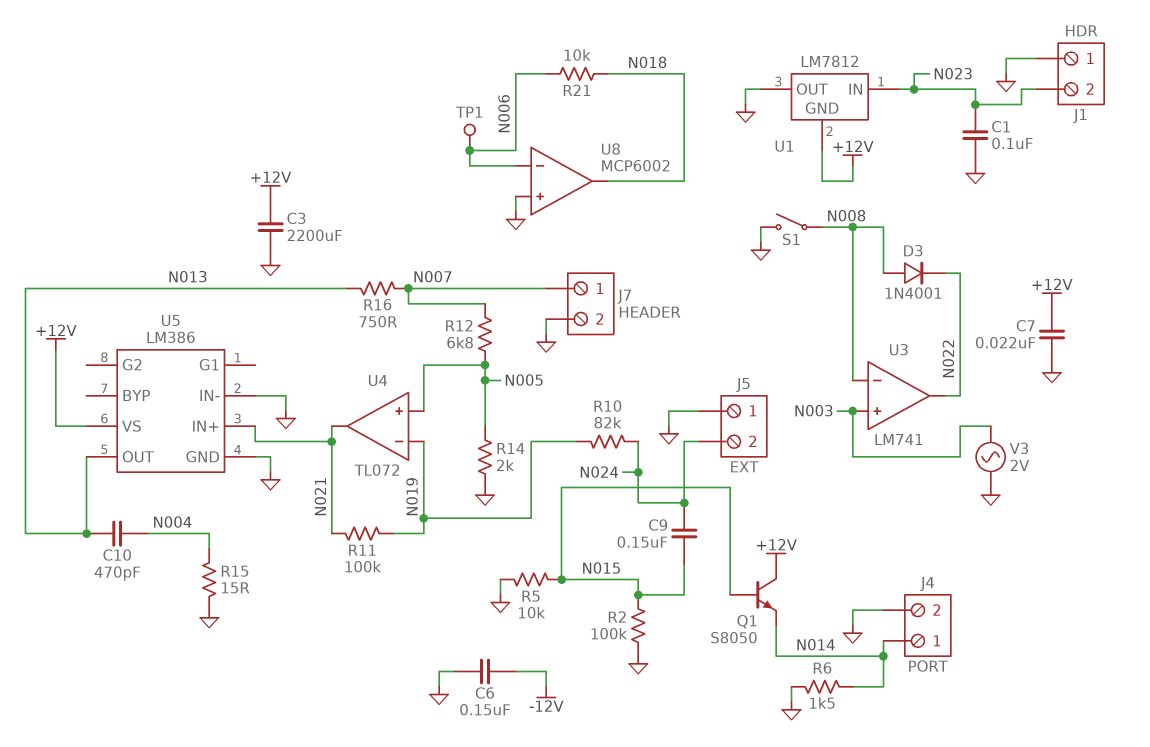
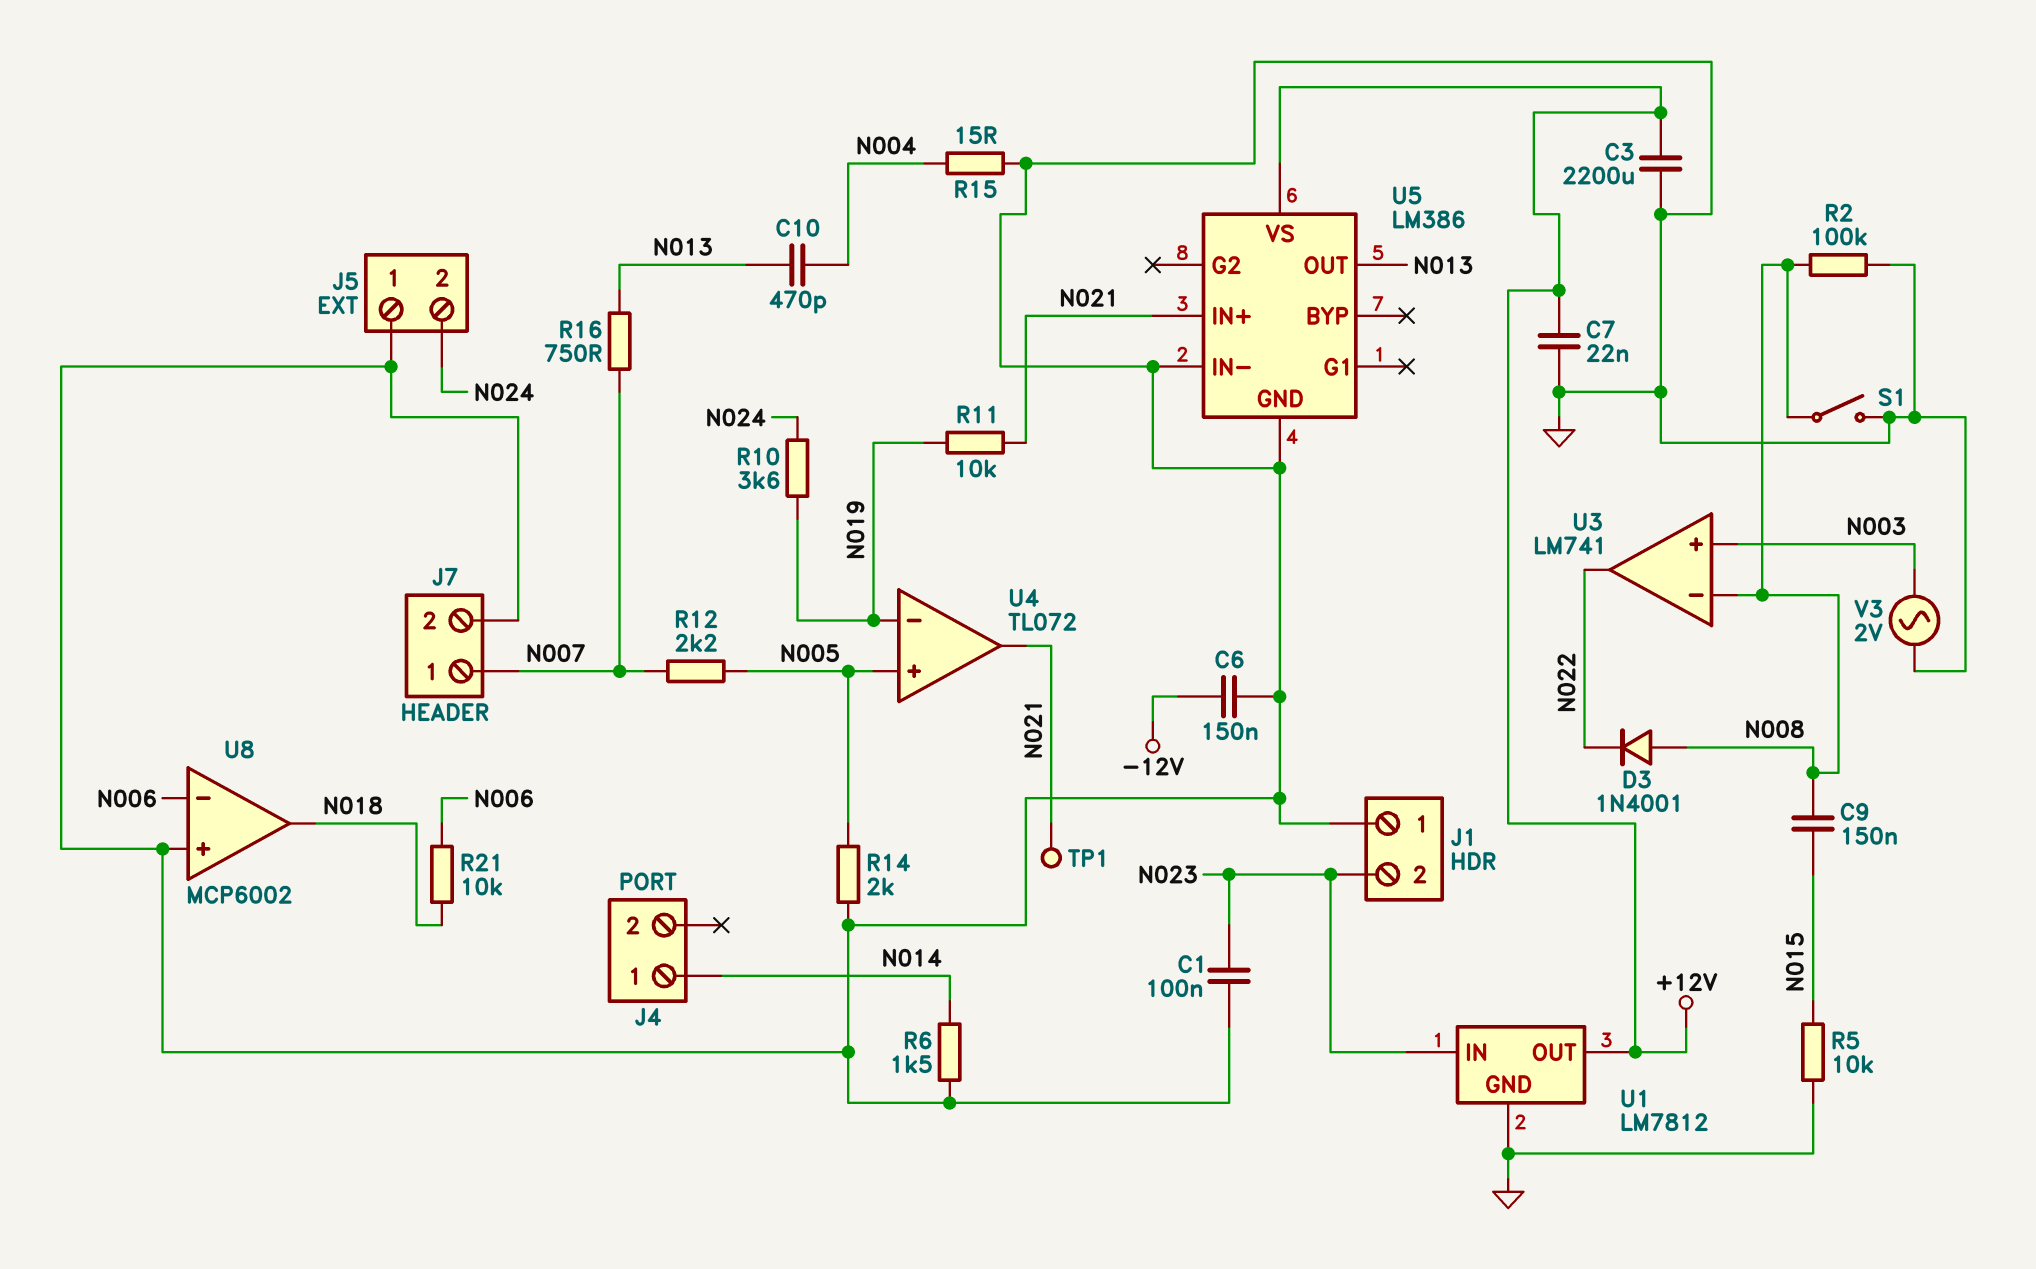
C9: 150nF (N015, N024) -> 150nF (N008, N015)
J4 pin 2: GND -> none
Q1: NPN S8050 (B N015, C +12V, E N014) -> none
R2: 100k (GND, N015) -> 100k (GND, N008)
R10: 82k (N019, N024) -> 3.6k (N019, N024)
R11: 100k (N019, N021) -> 10k (N019, N021)
R12: 6.8k (N005, N007) -> 2.2k (N005, N007)
TP1: test point (N006) -> test point (N021)
U1 pin GND: +12V -> GND
U1 pin OUT: GND -> +12V

